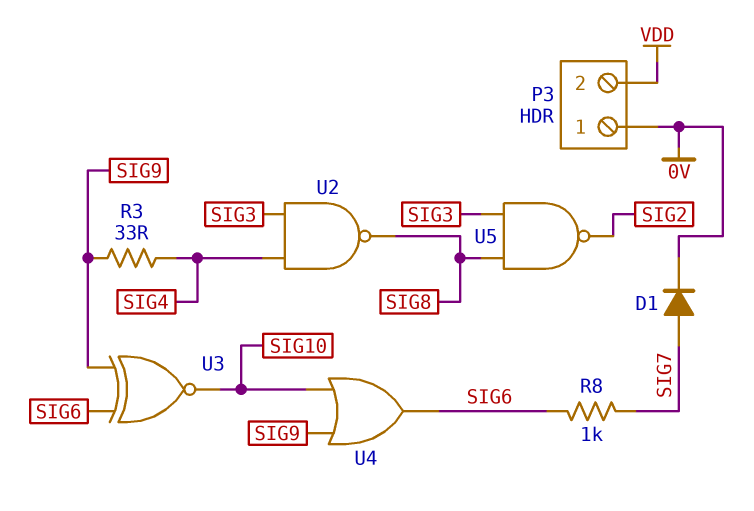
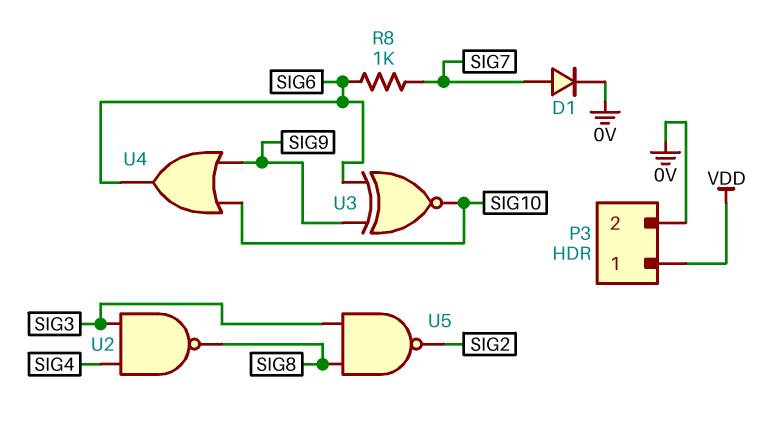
P3 pin 1: 0V -> VDD
P3 pin 2: VDD -> 0V
R3: 33 (SIG4, SIG9) -> none

